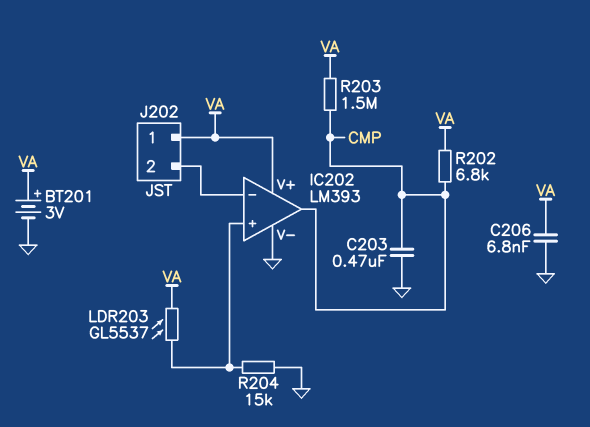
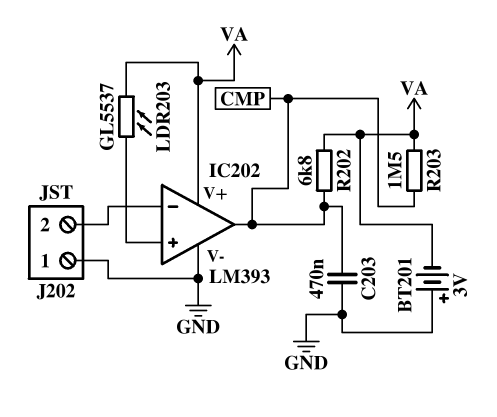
BT201: 3V (plus VA, minus GND) -> 3V (plus GND, minus VA)
C206: 6.8nF (GND, VA) -> none
J202 pin 1: VA -> GND
R204: 15k (GND, IC202/in+) -> none

